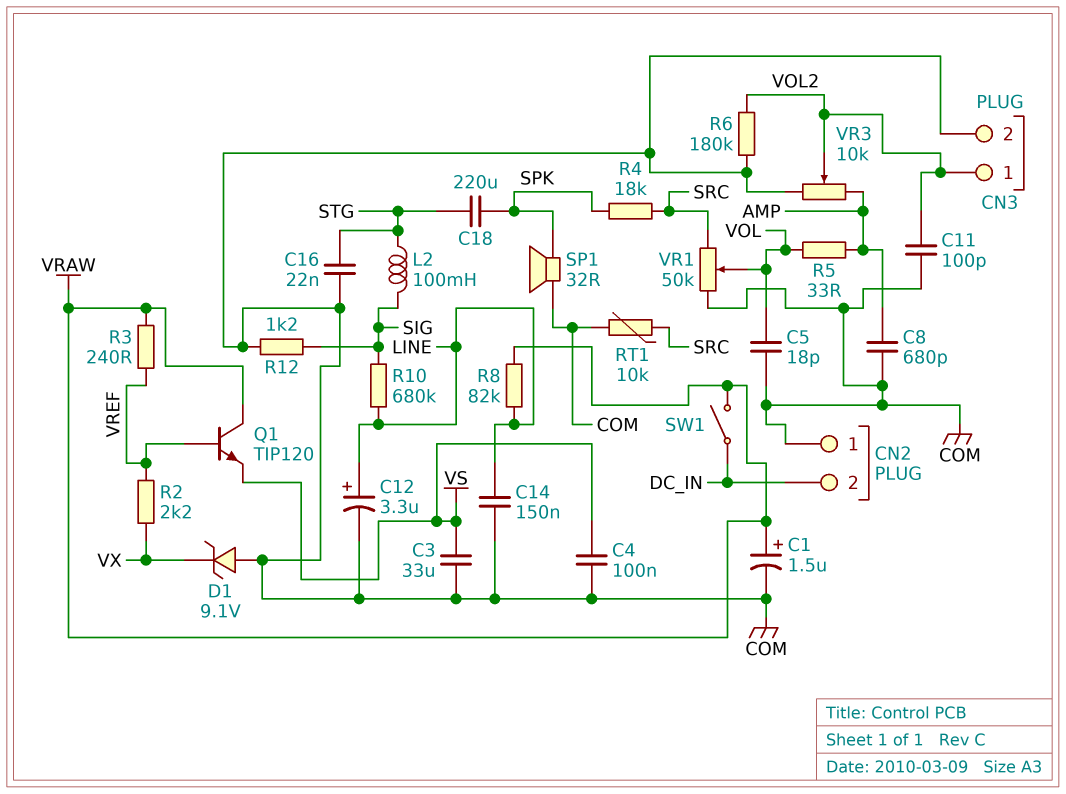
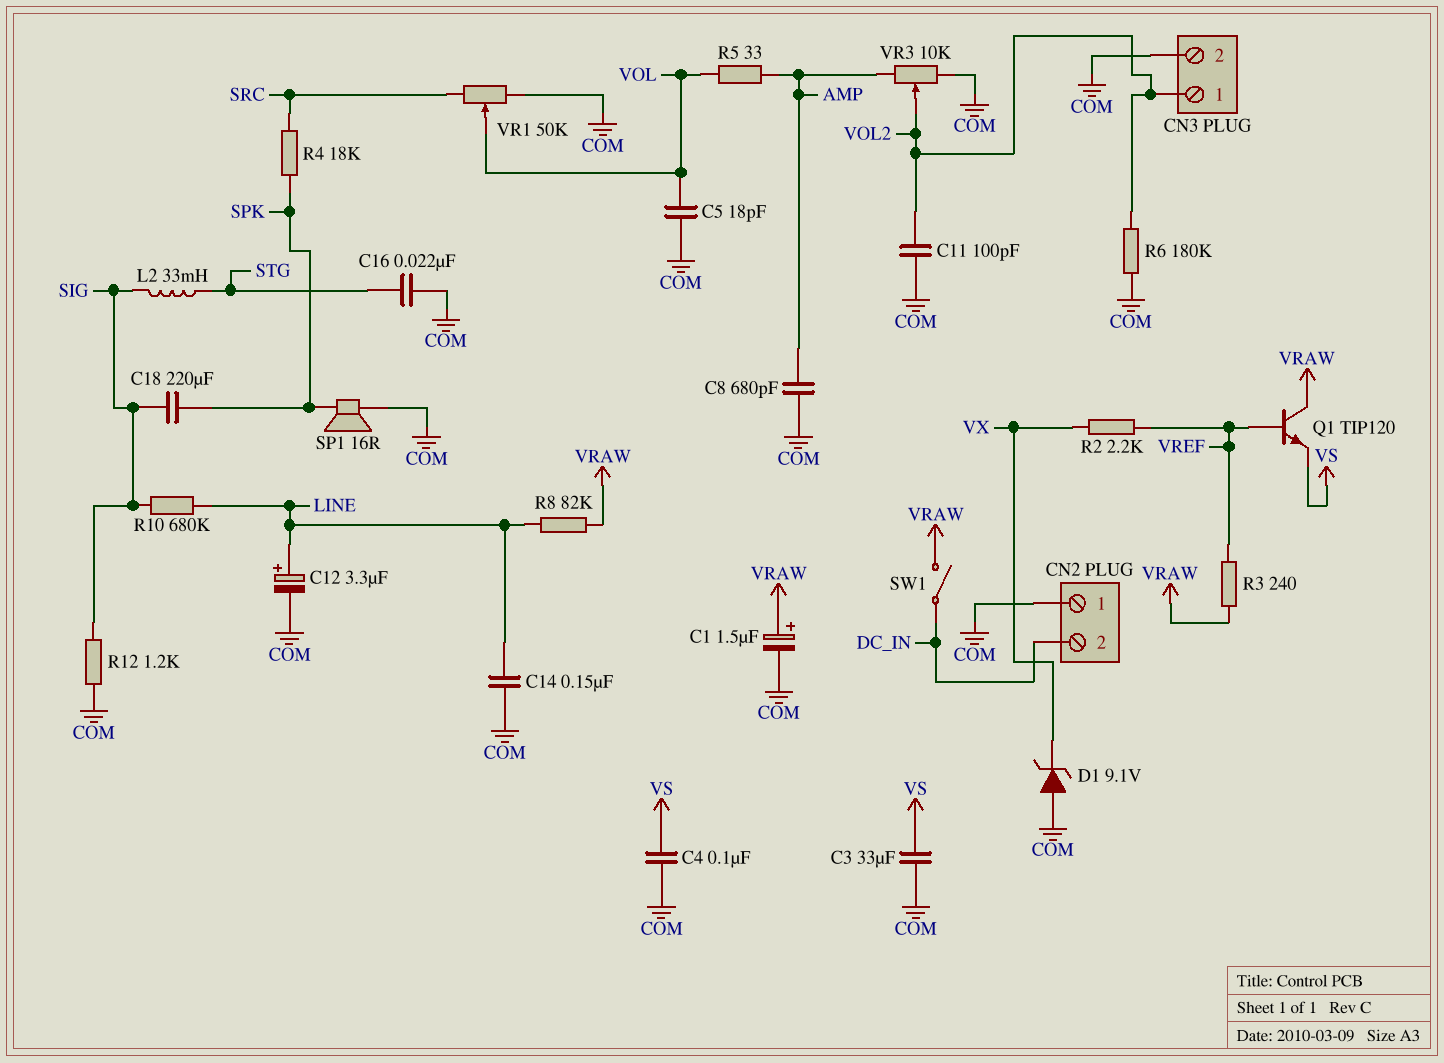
C18: 220uF (SPK, STG) -> 220uF (SIG, SPK)
L2: 100mH (SIG, STG) -> 33mH (SIG, STG)
RT1: 10k (COM, SRC) -> none
SP1: speaker 32R (COM, SPK) -> speaker 16R (COM, SPK)

